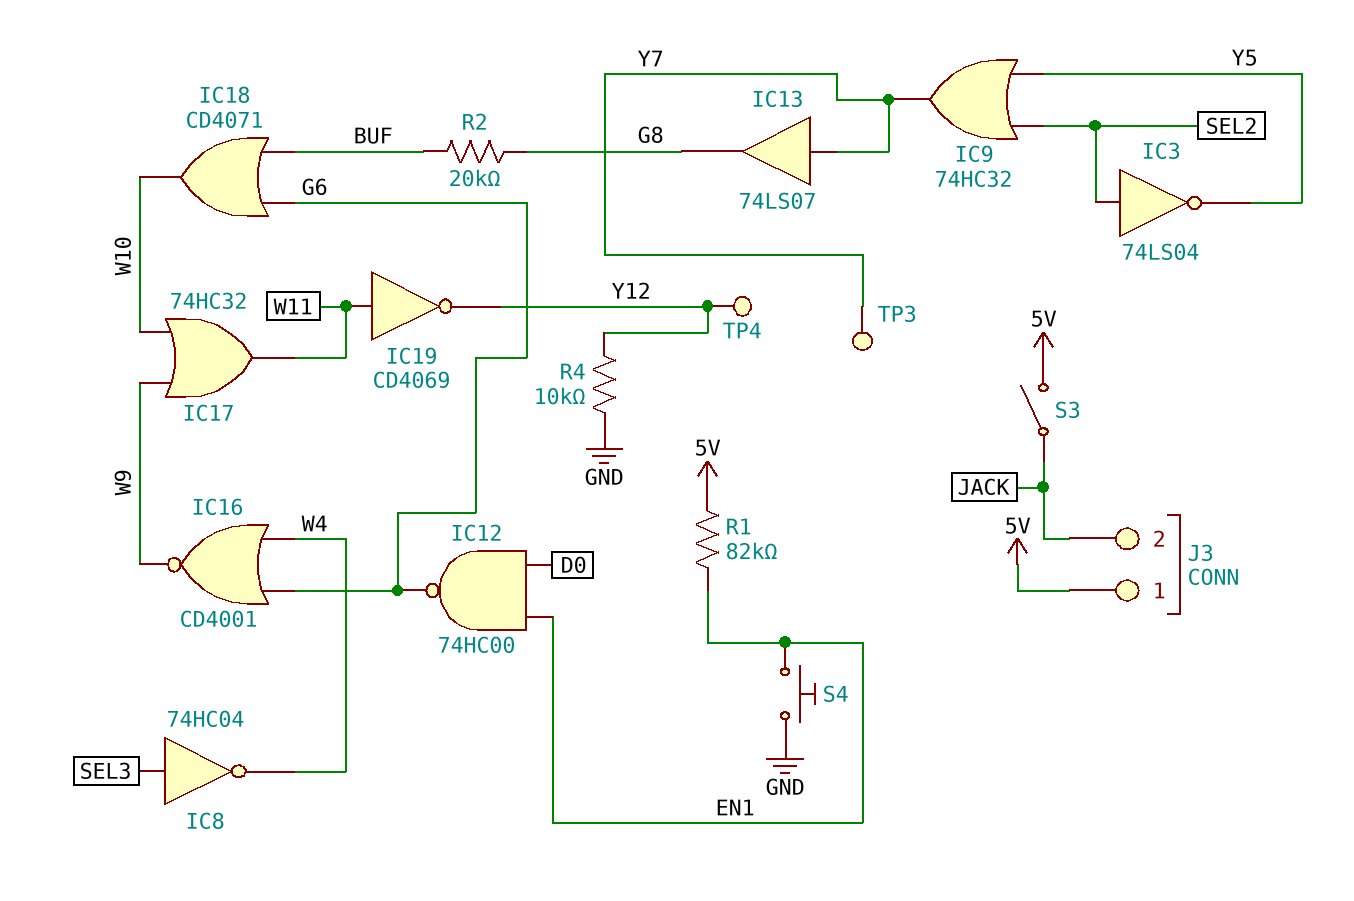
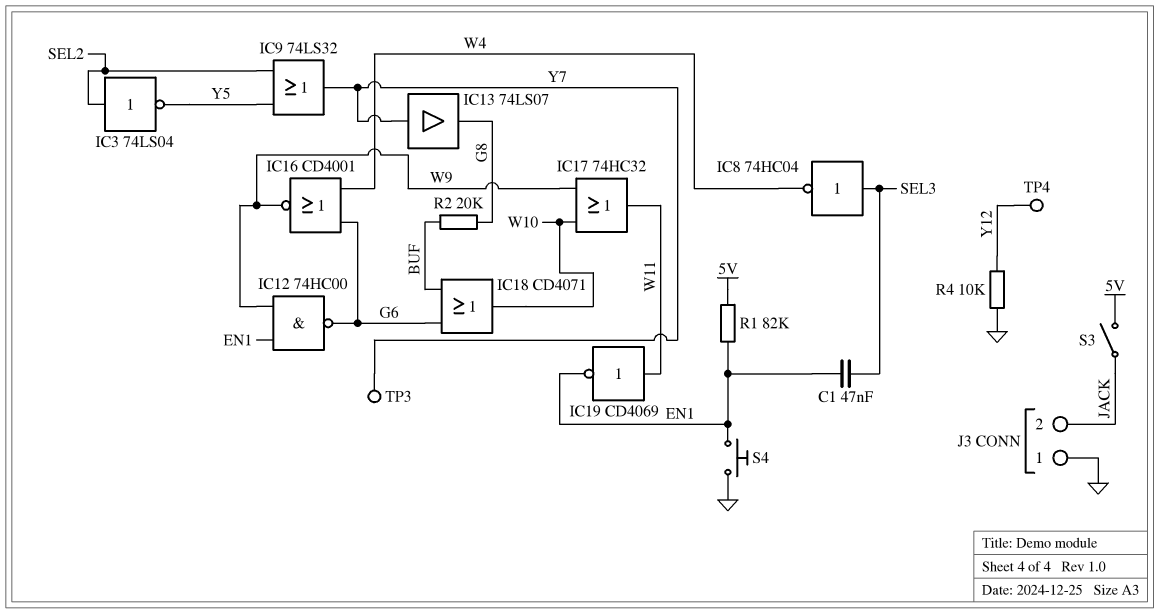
C1: none -> 47nF (EN1, SEL3)
IC9: OR 74HC32 (in SEL2, in Y5, out Y7) -> OR 74LS32 (in SEL2, in Y5, out Y7)
IC12: NAND 74HC00 (in D0, in EN1, out G6) -> NAND 74HC00 (in EN1, in W9, out G6)
IC19: NOT CD4069 (in W11, out Y12) -> NOT CD4069 (in W11, out EN1)
J3 pin 1: 5V -> GND

